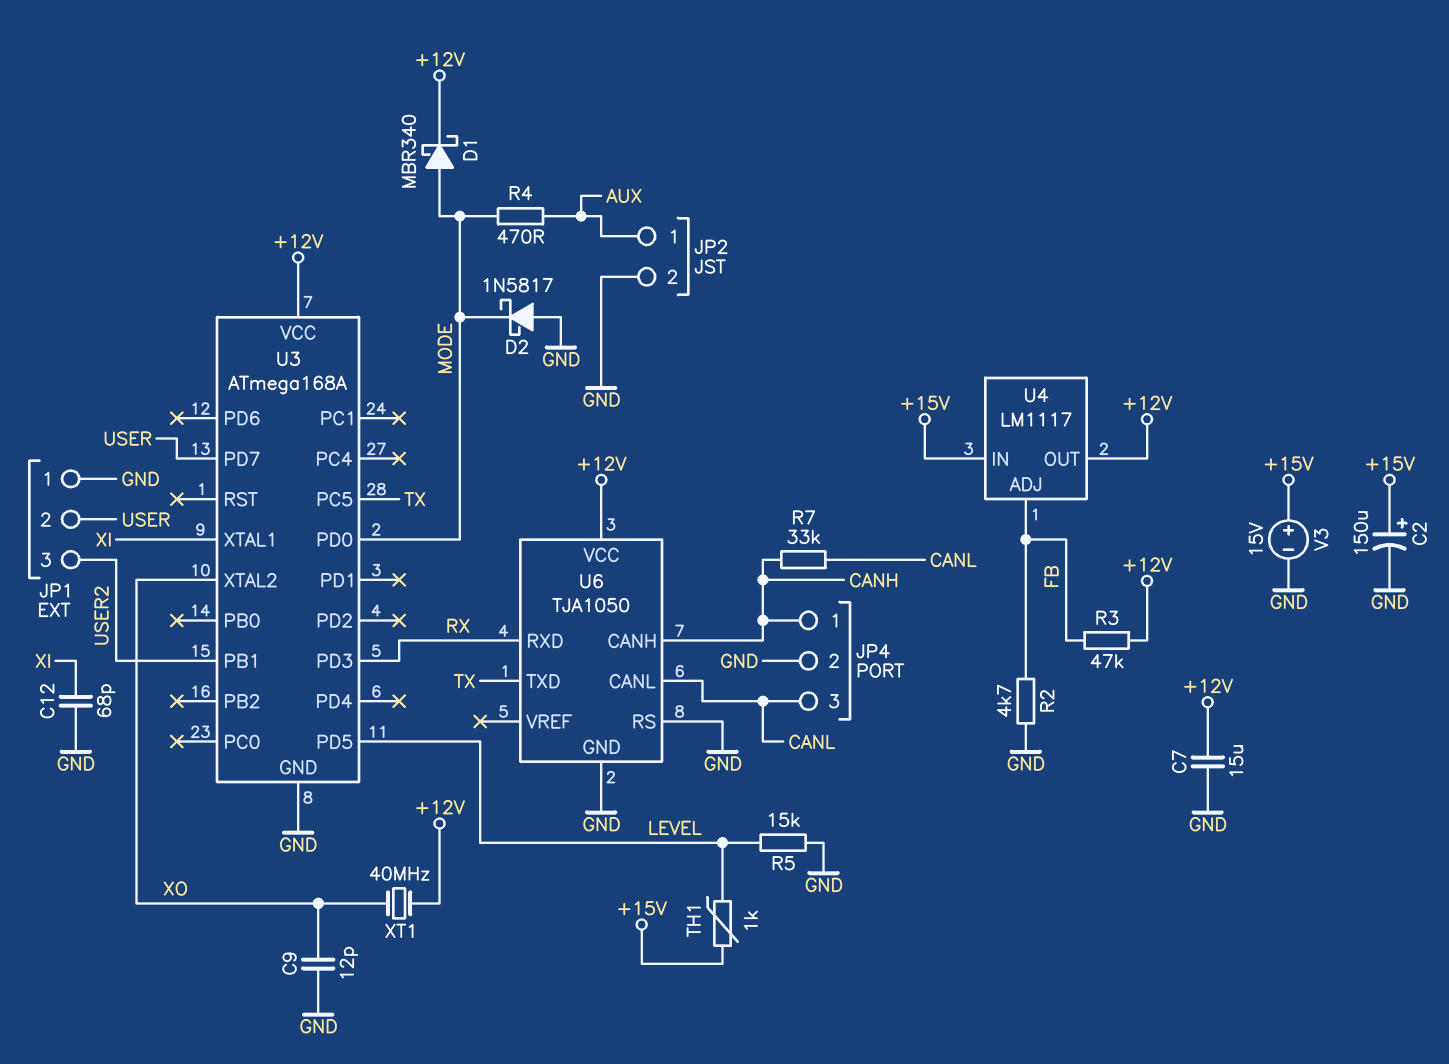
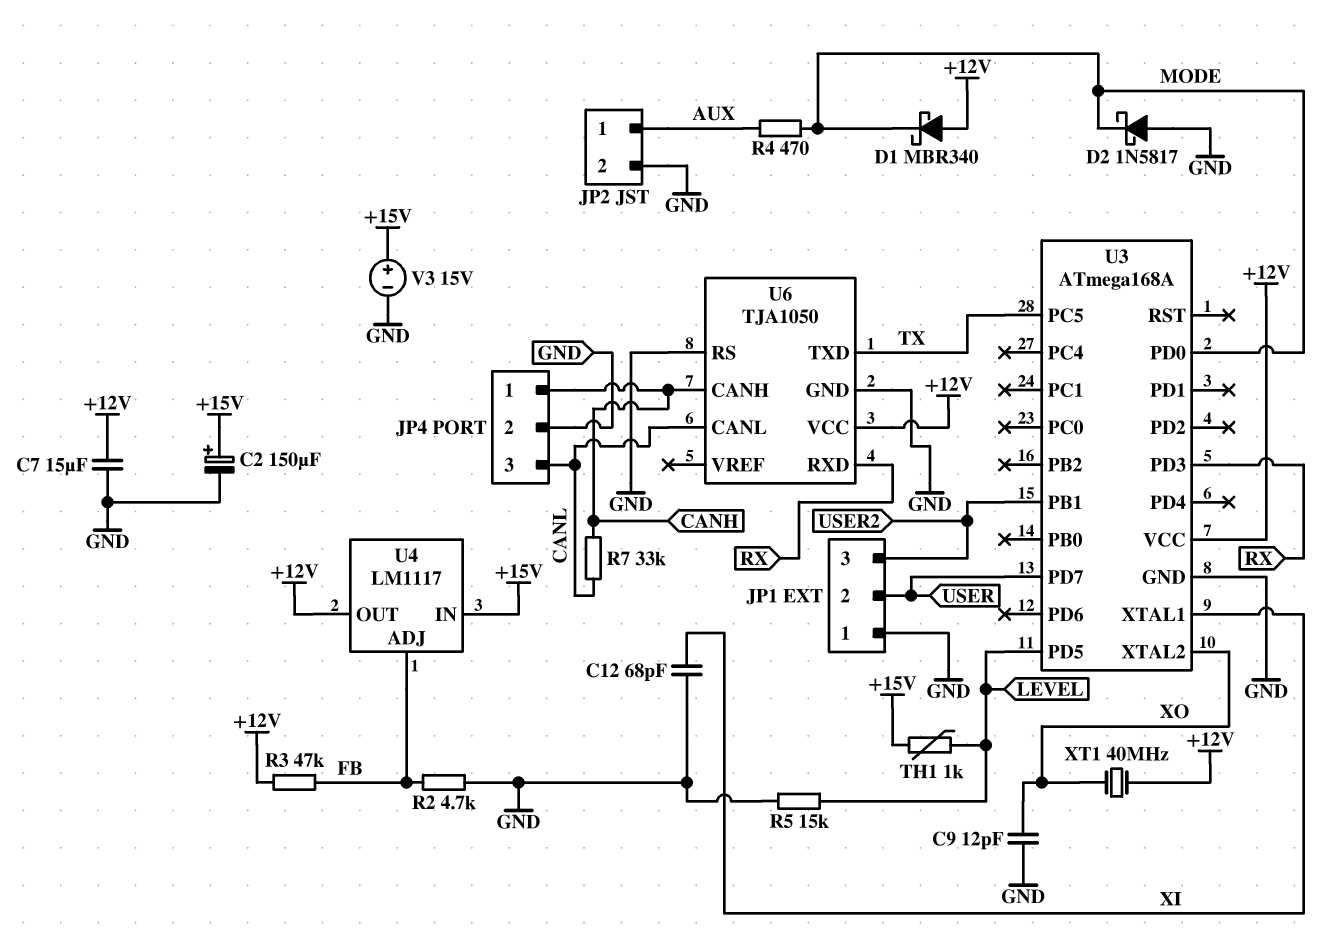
D1: schottky MBR340 (A MODE, K +12V) -> schottky MBR340 (A +12V, K MODE)

